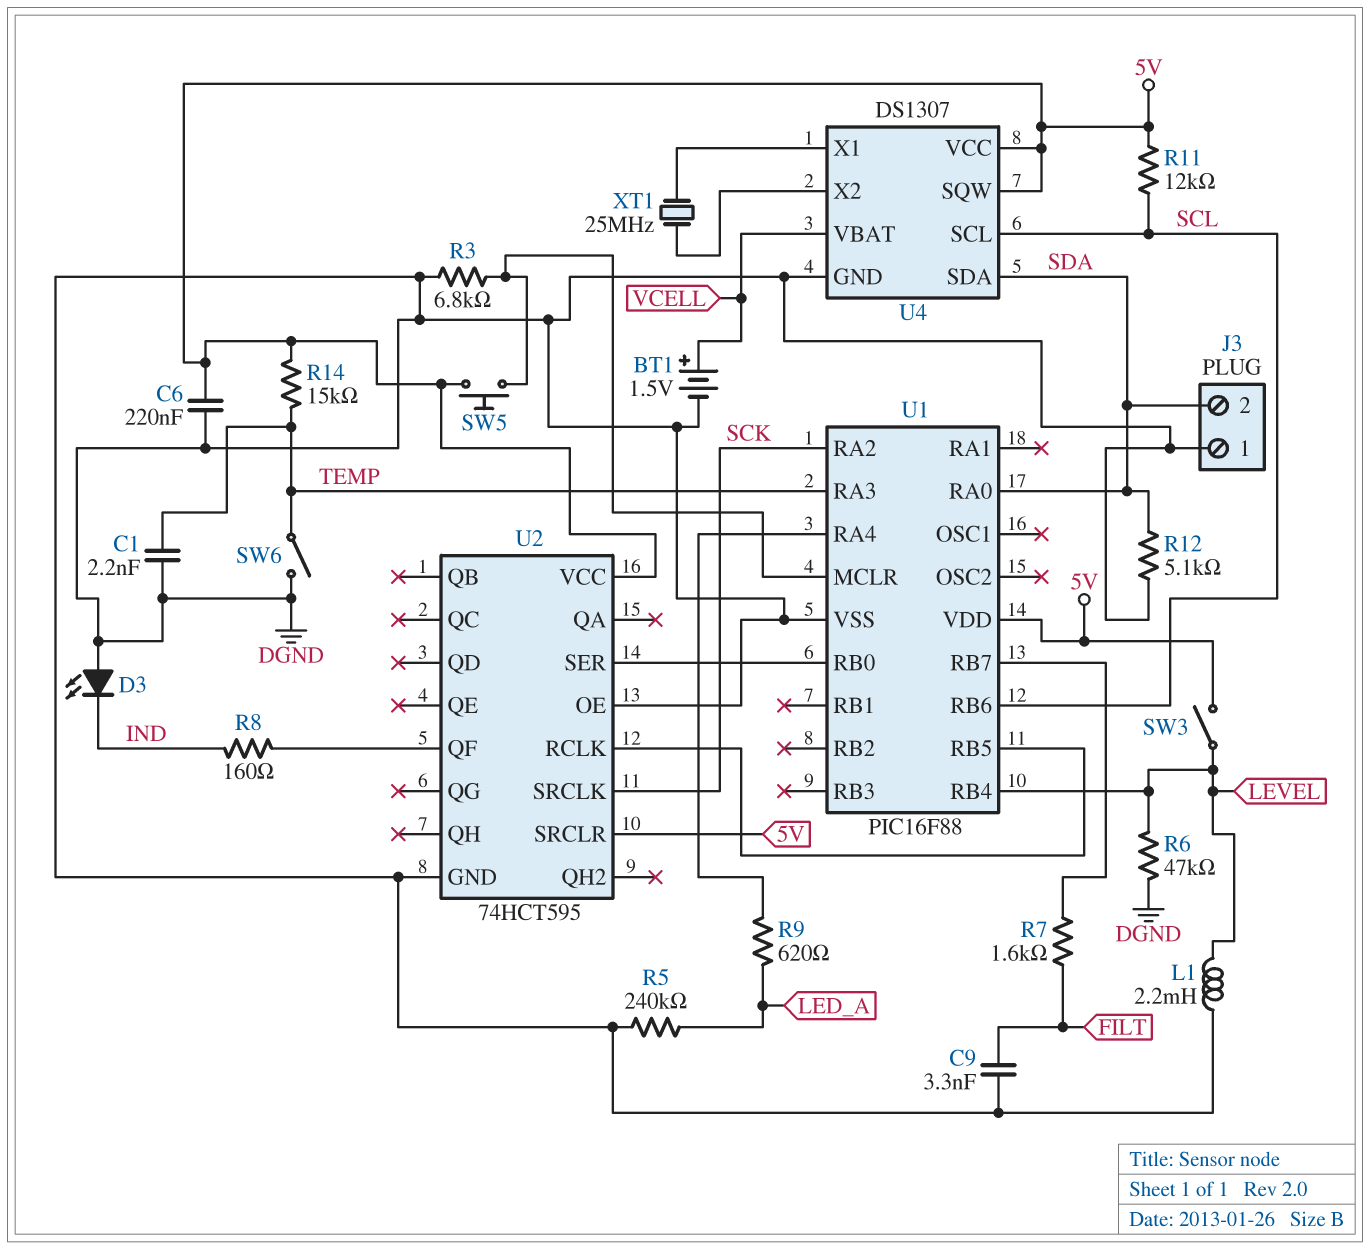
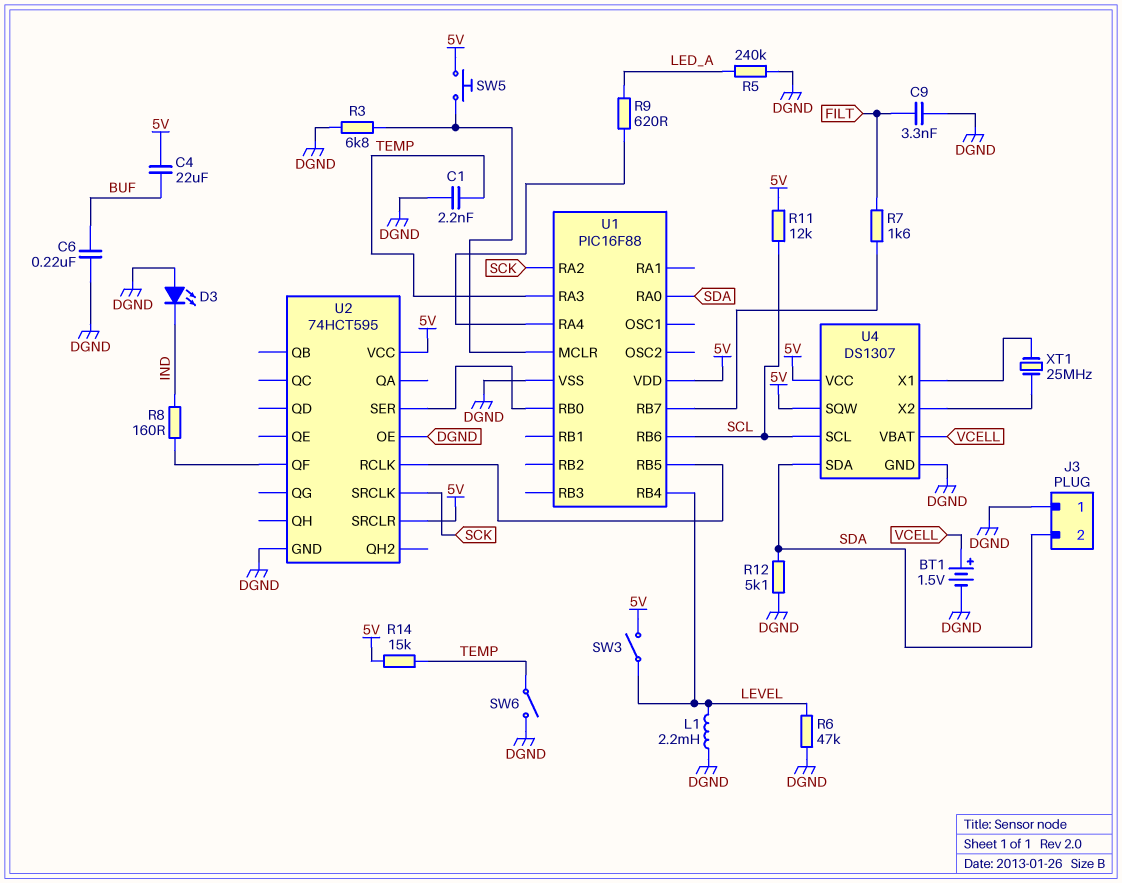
C4: none -> 22uF (5V, BUF)
C6: 220nF (5V, DGND) -> 220nF (BUF, DGND)

